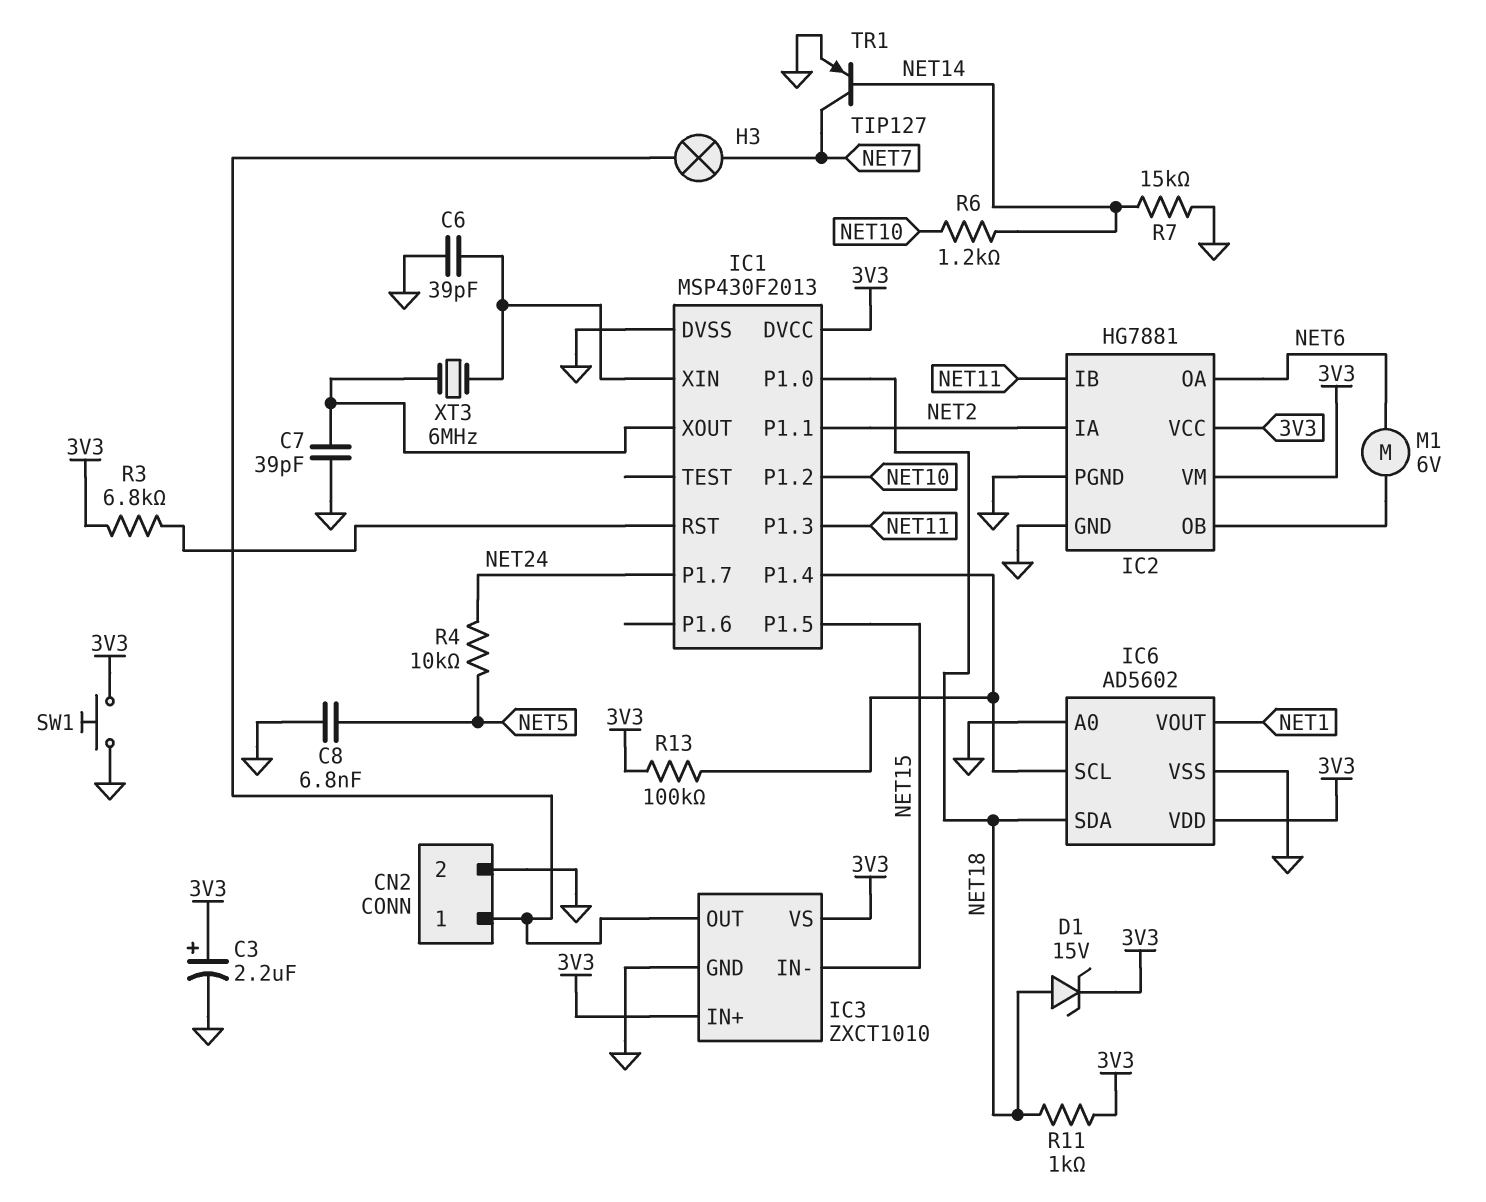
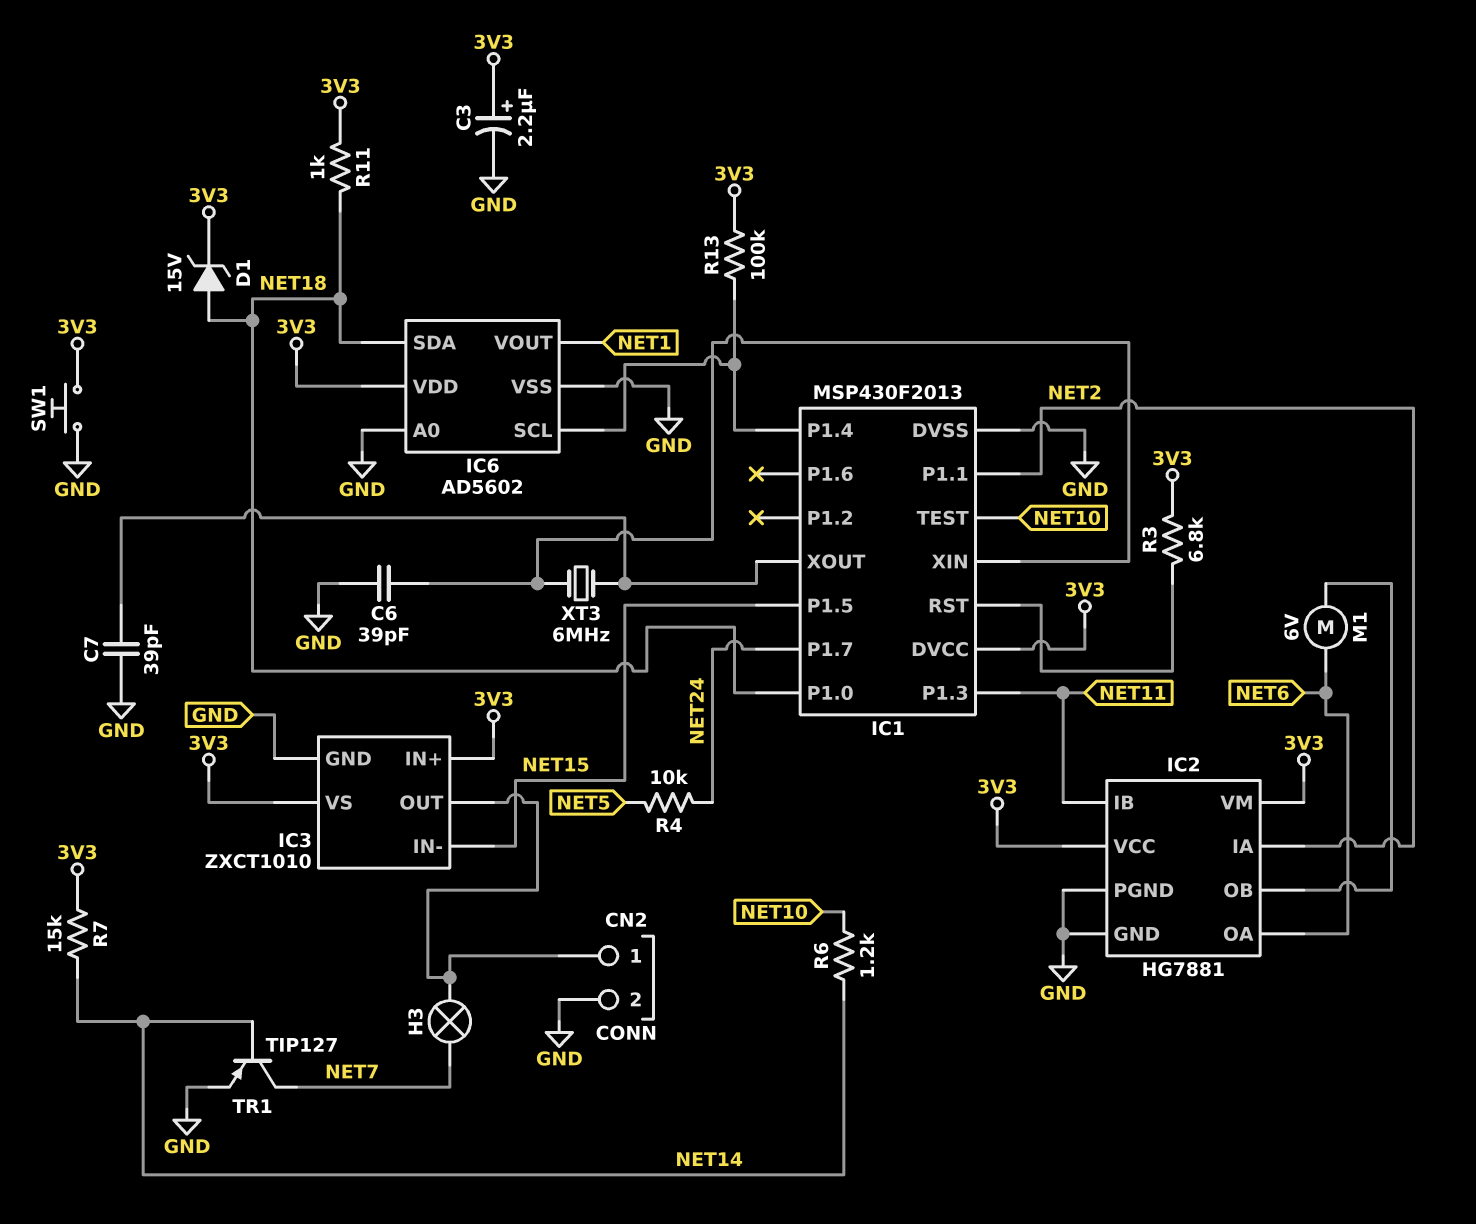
C8: 6.8nF (GND, NET5) -> none
IC1 pin P1.2: NET10 -> none
IC1 pin TEST: none -> NET10
R7: 15k (GND, NET14) -> 15k (3V3, NET14)

